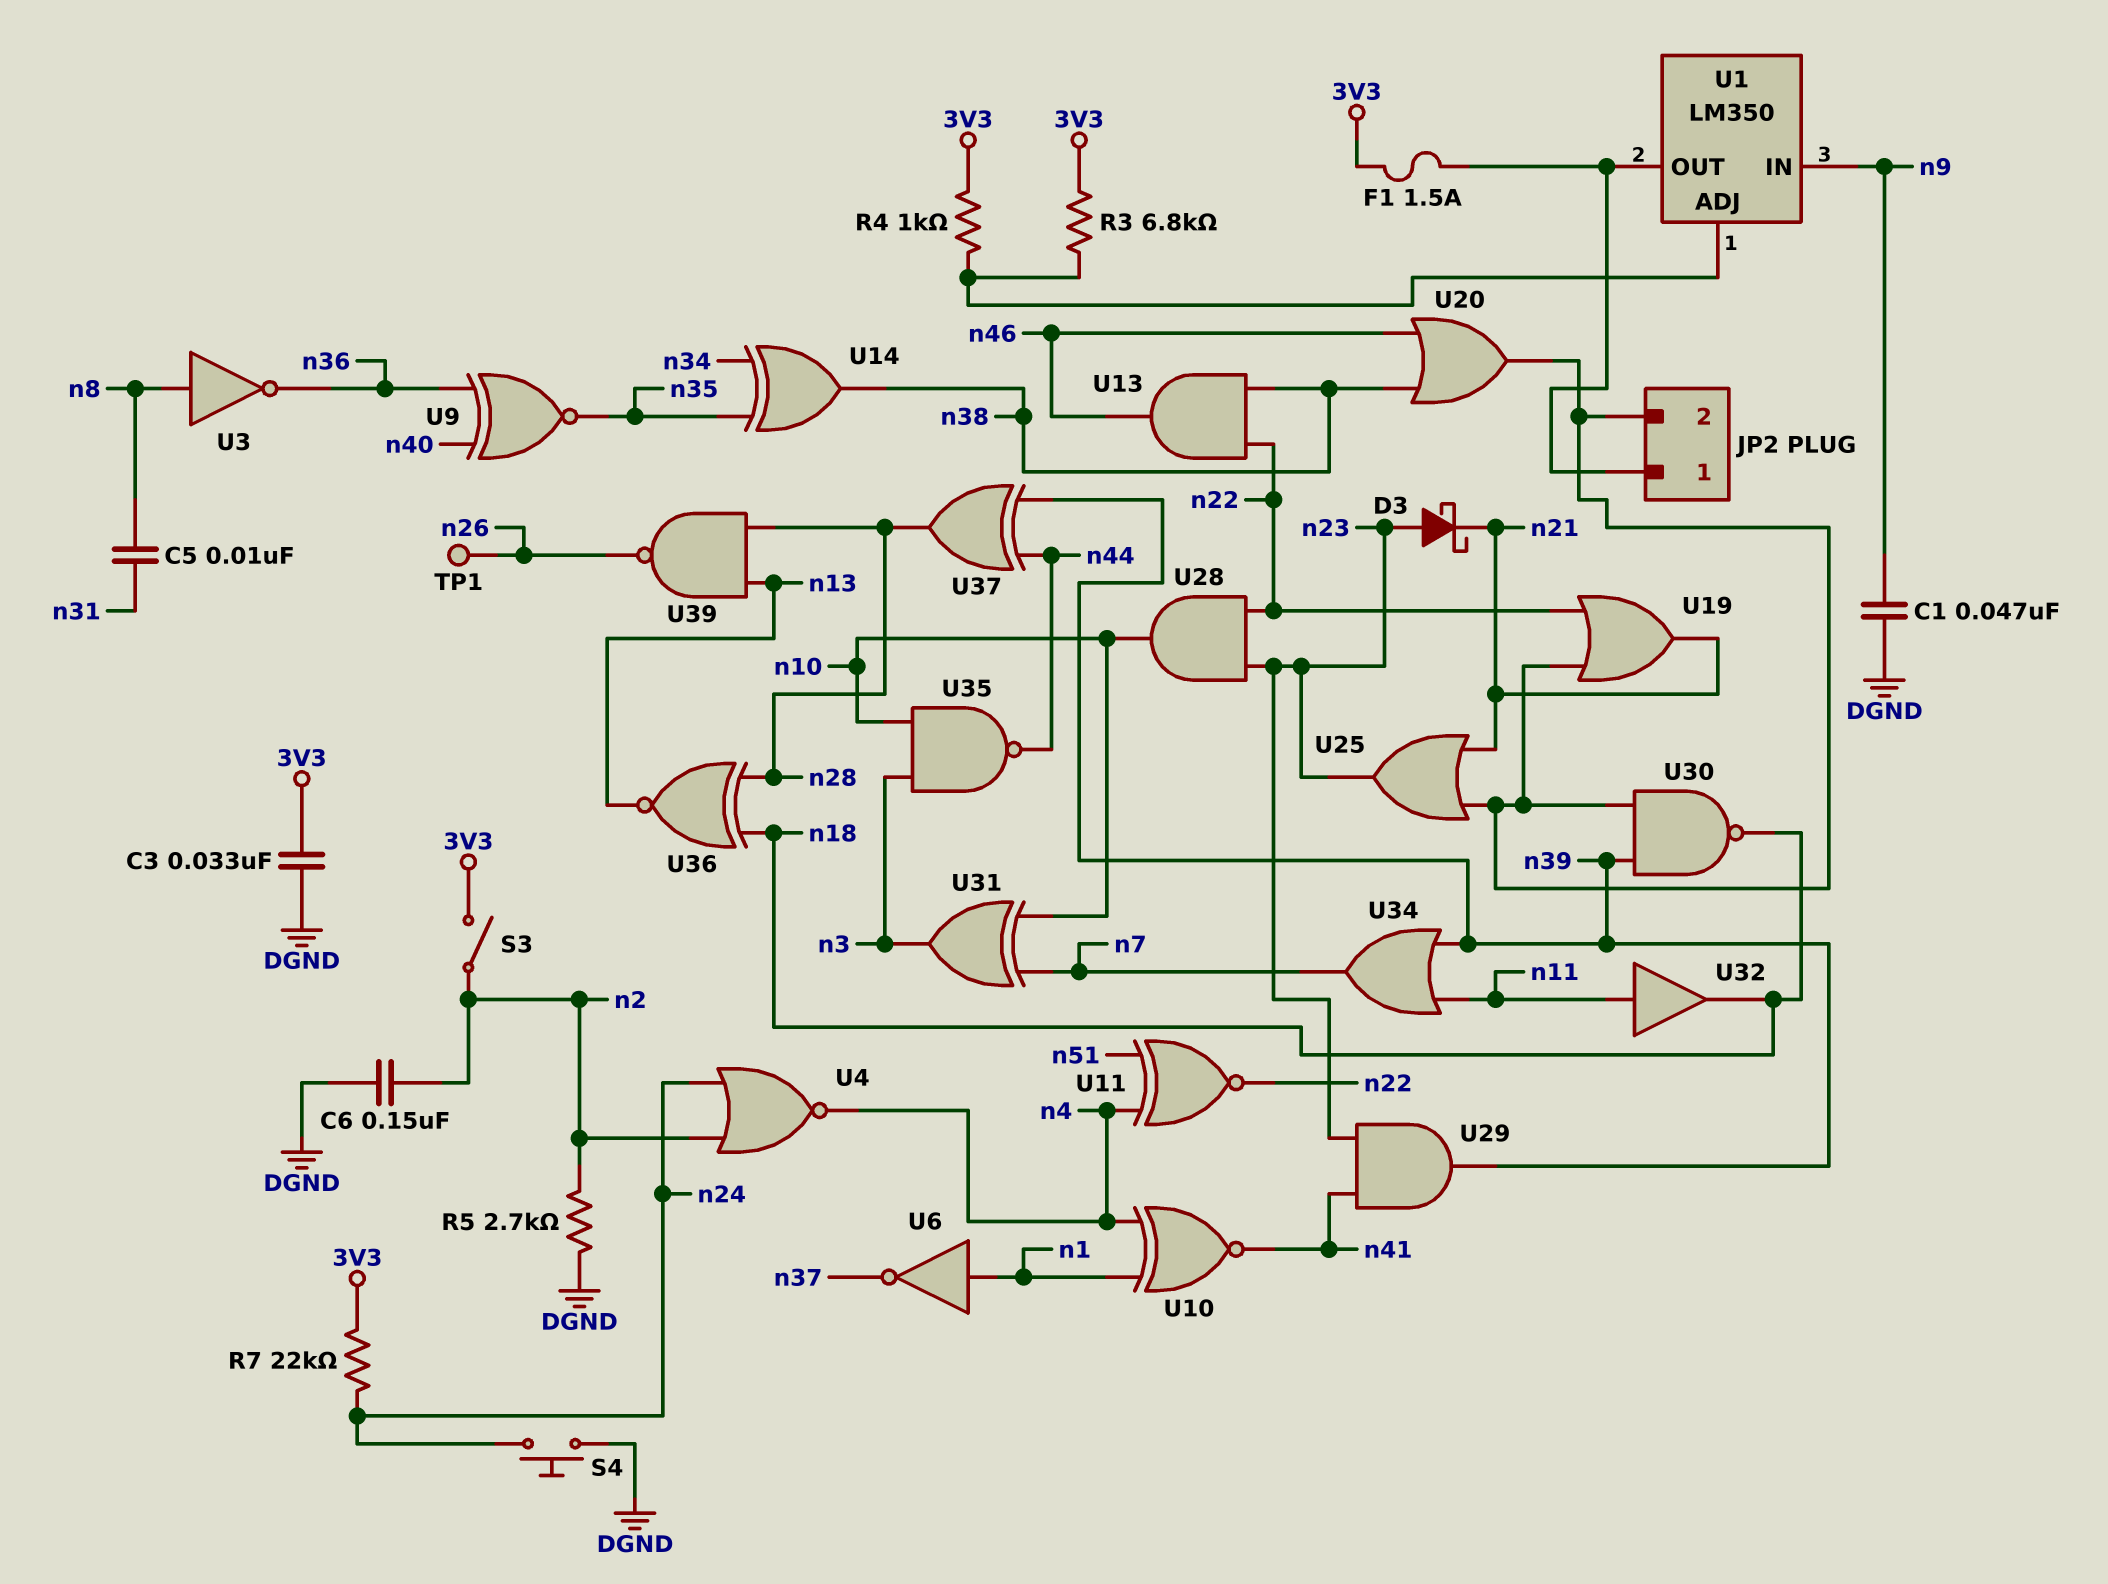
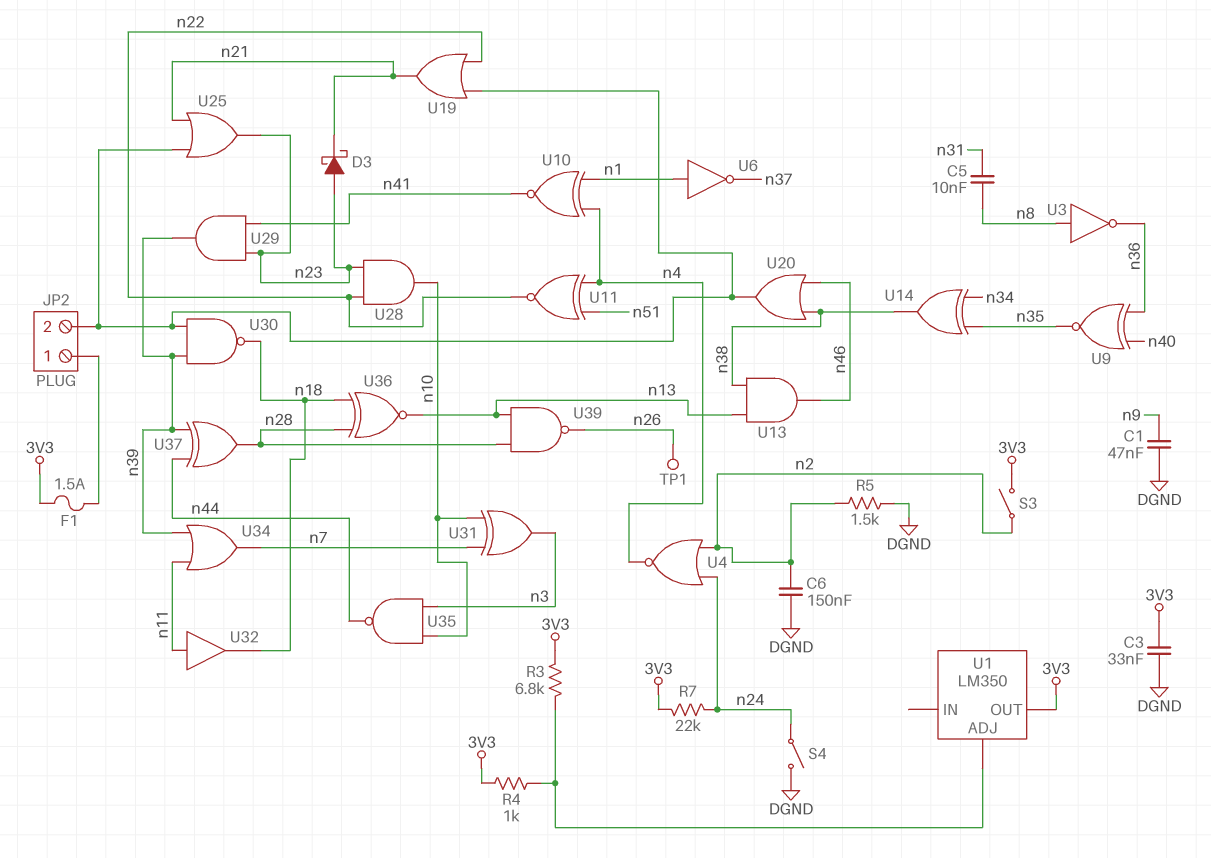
R5: 2.7k (DGND, n2) -> 1.5k (DGND, n2)
S4: button (DGND, n24) -> switch (DGND, n24)
U1 pin IN: n9 -> none
U1 pin OUT: JP2/1 -> 3V3
U13: AND (in n22, in n38, out n46) -> AND (in n13, in n38, out n46)

